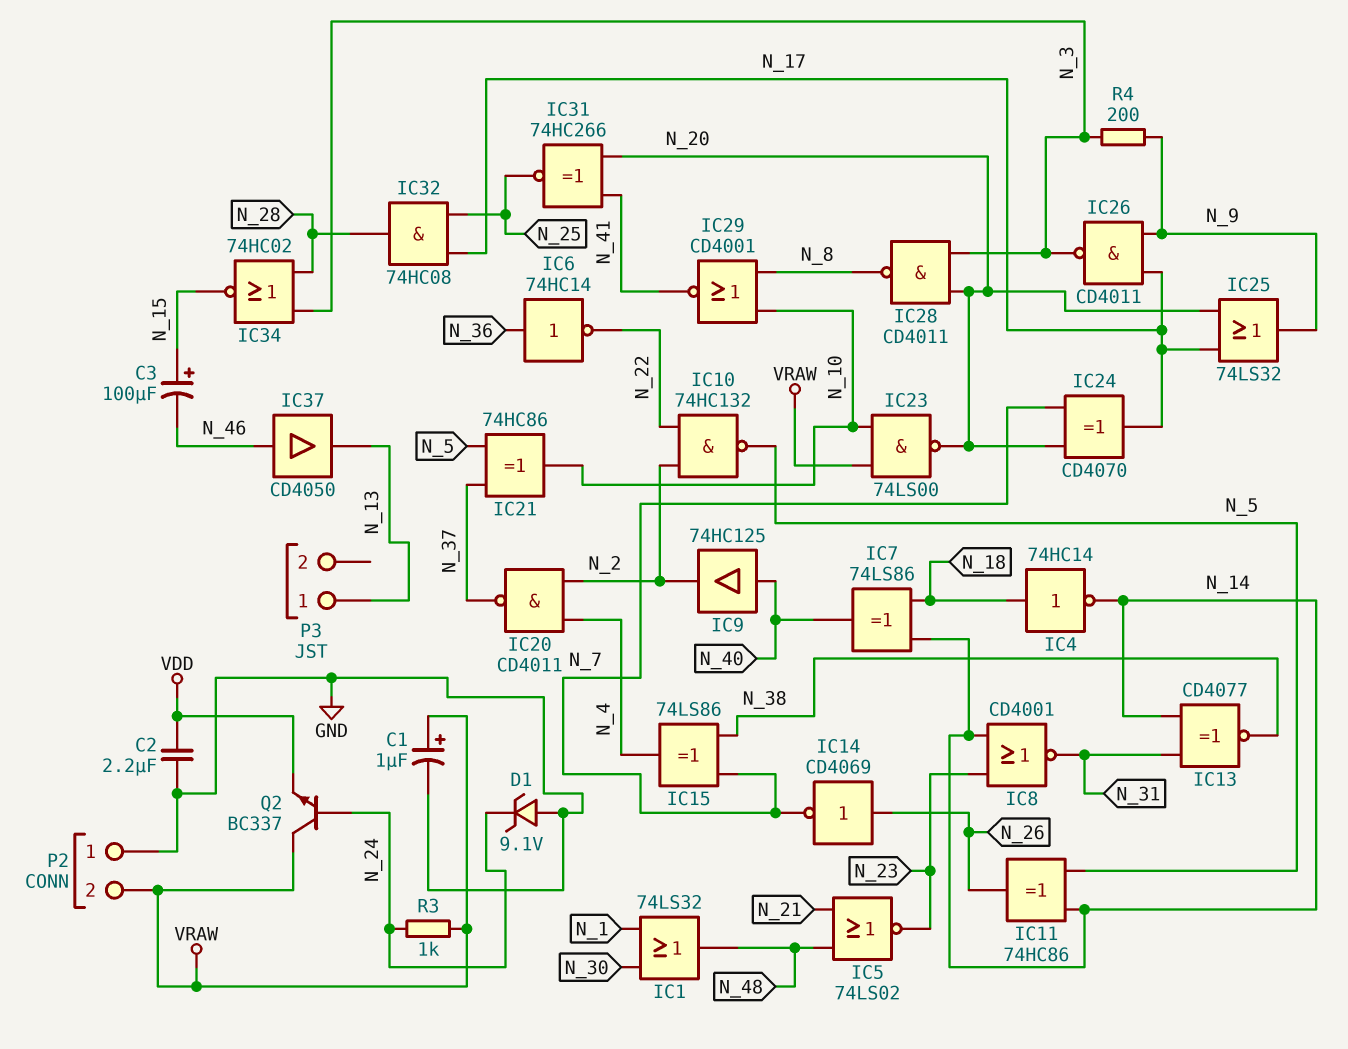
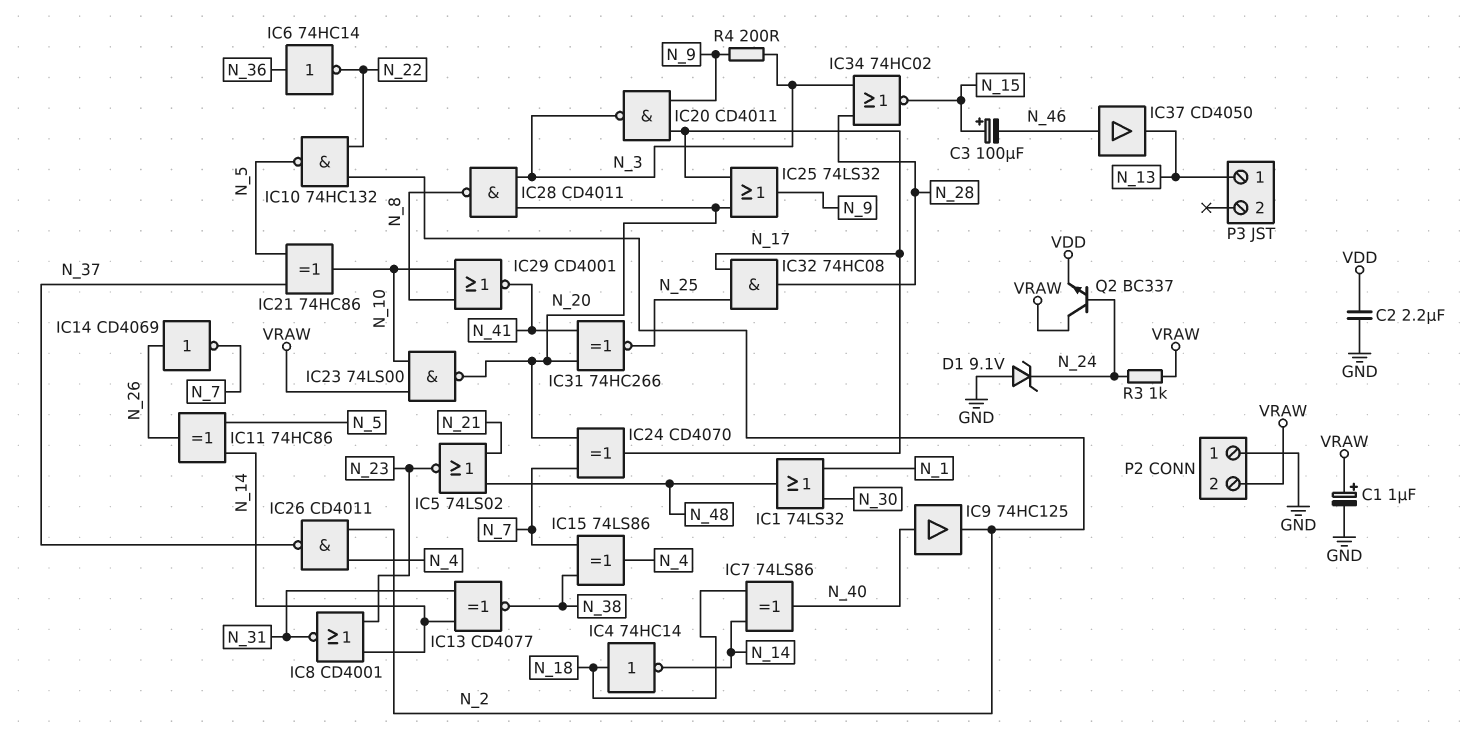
IC20: NAND CD4011 (in N_2, in N_4, out N_37) -> NAND CD4011 (in N_9, in N_17, out N_3)
IC26: NAND CD4011 (in N_9, in N_17, out N_3) -> NAND CD4011 (in N_2, in N_4, out N_37)

